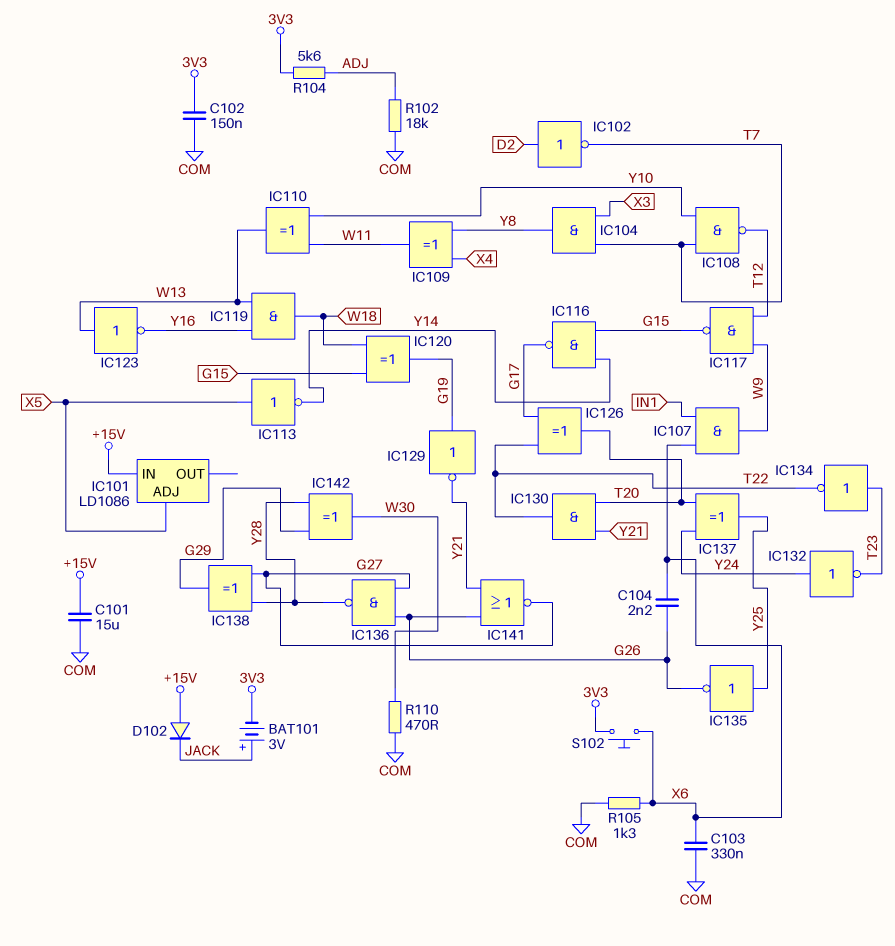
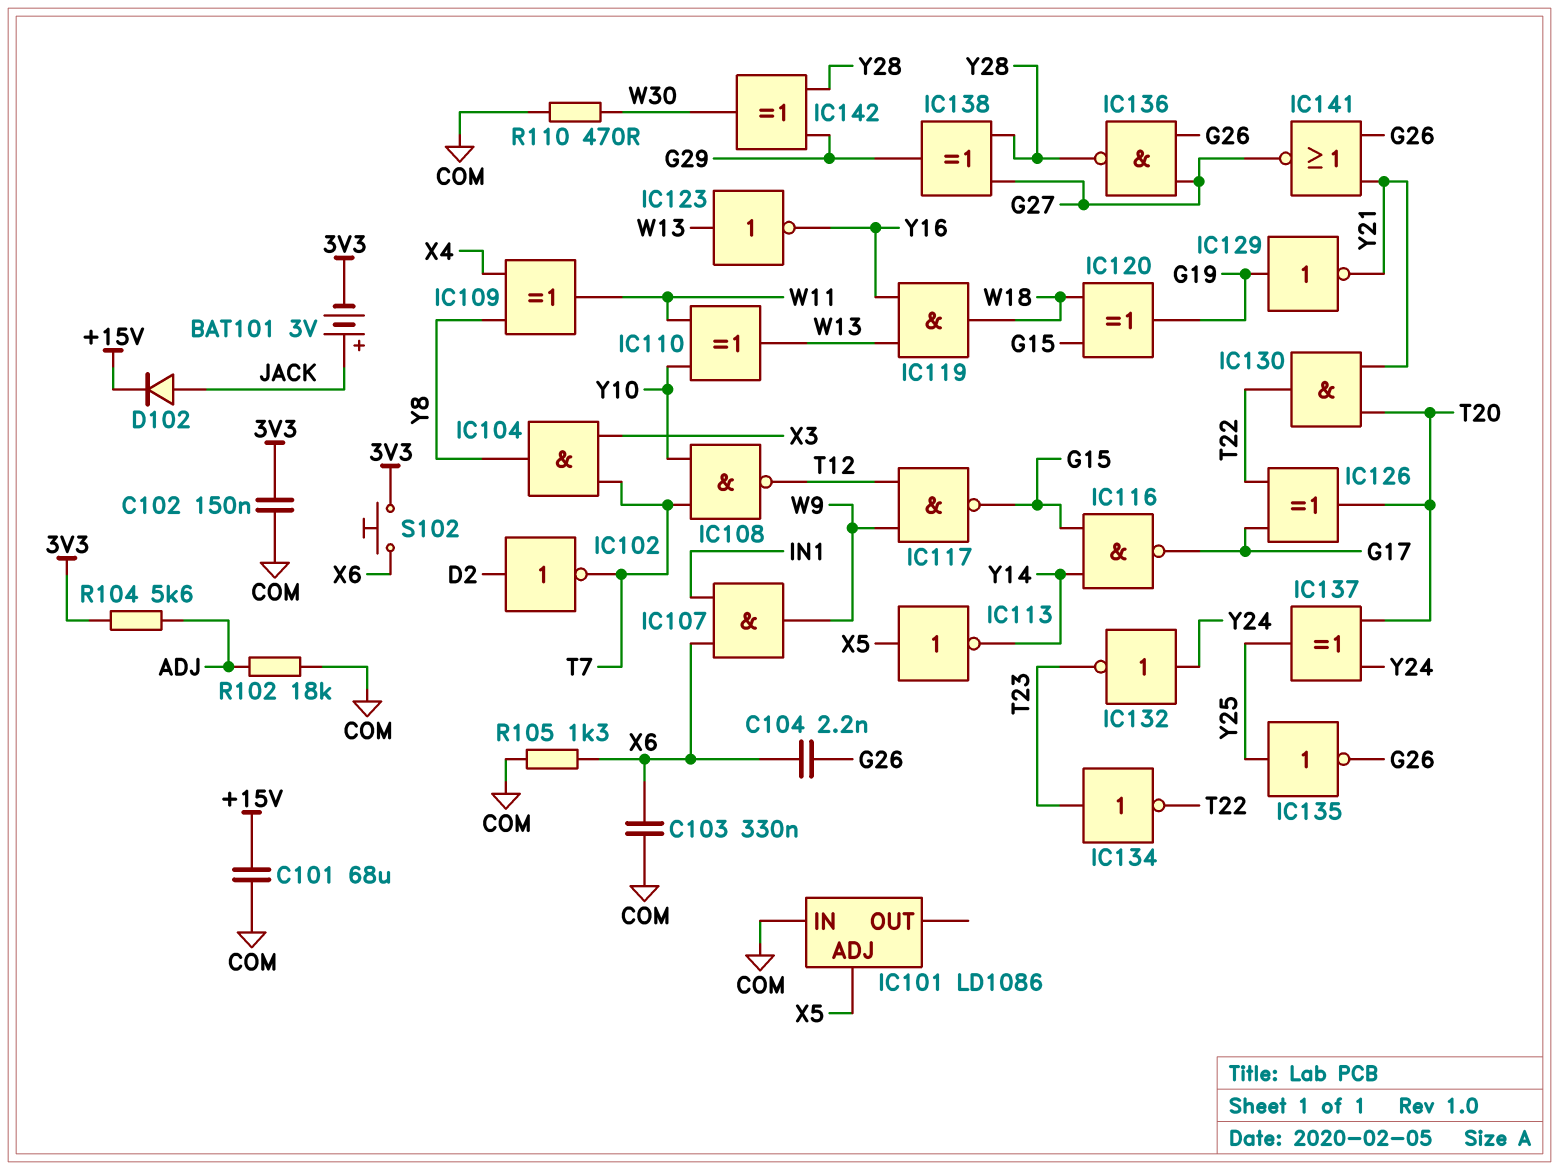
C101: 15uF (+15V, COM) -> 68uF (+15V, COM)
D102: diode (A +15V, K JACK) -> diode (A JACK, K +15V)
IC101 pin IN: +15V -> COM

